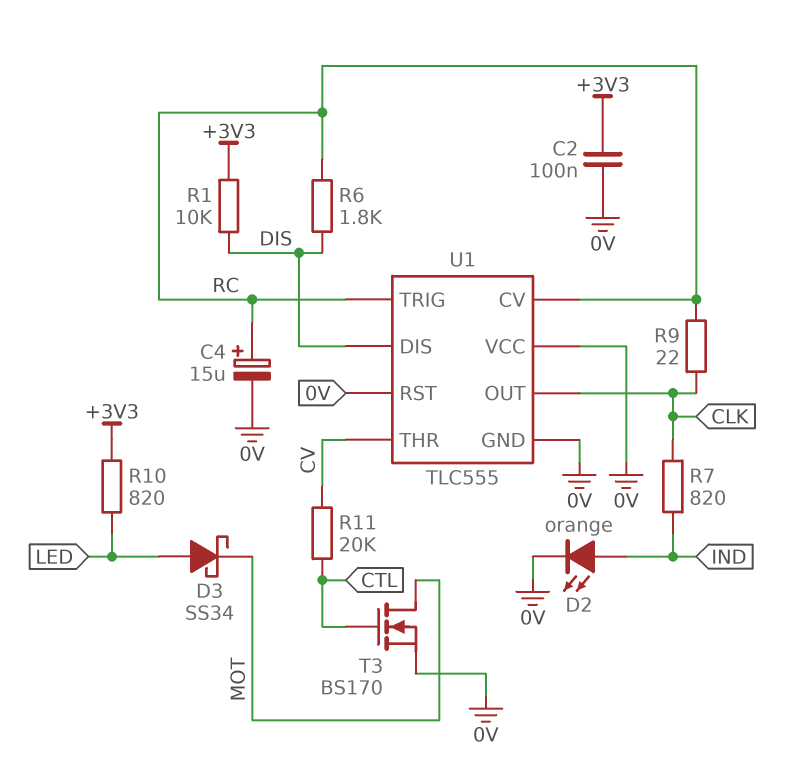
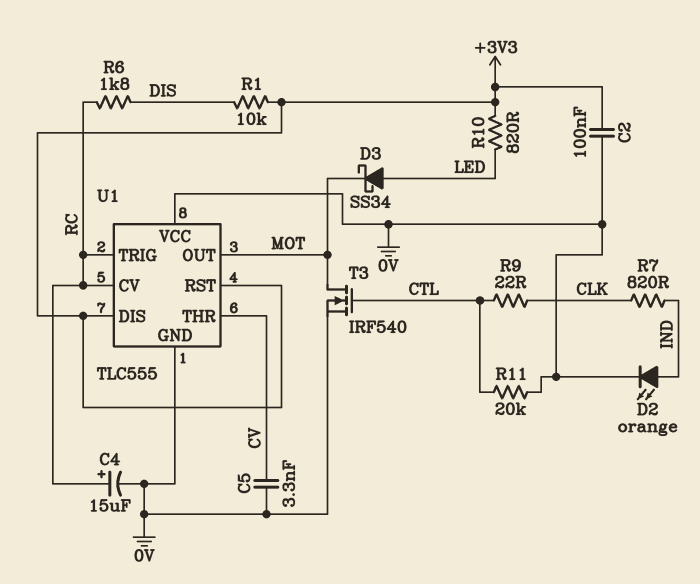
C5: none -> 3.3nF (0V, CV)
R9: 22 (CLK, RC) -> 22 (CLK, CTL)
R11: 20k (CTL, CV) -> 20k (0V, CTL)
T3: NMOS BS170 (G CTL, D MOT, S 0V) -> NMOS IRF540 (G CTL, D MOT, S 0V)
U1 pin DIS: DIS -> +3V3
U1 pin OUT: CLK -> MOT
U1 pin RST: 0V -> +3V3

